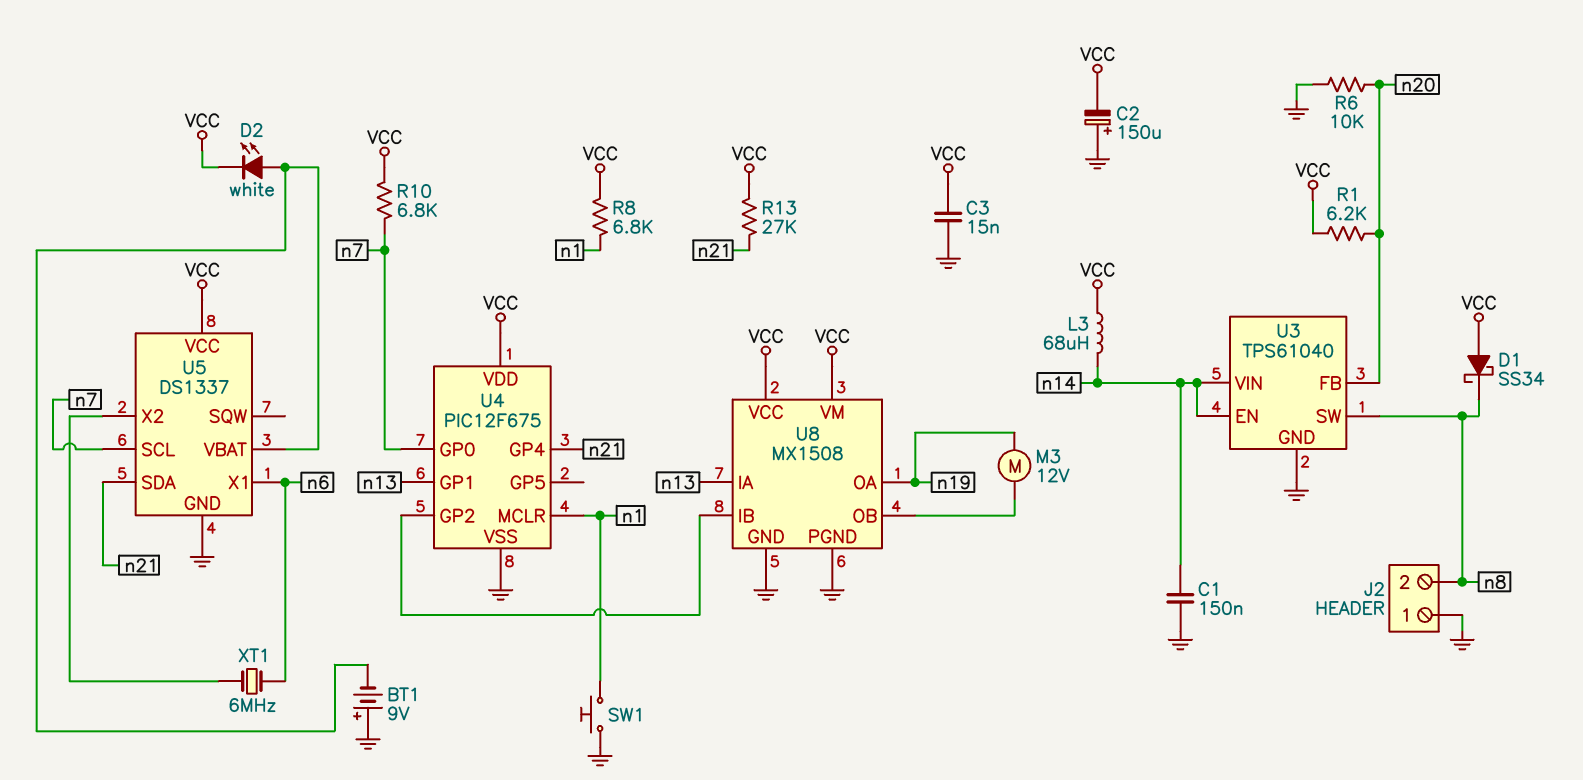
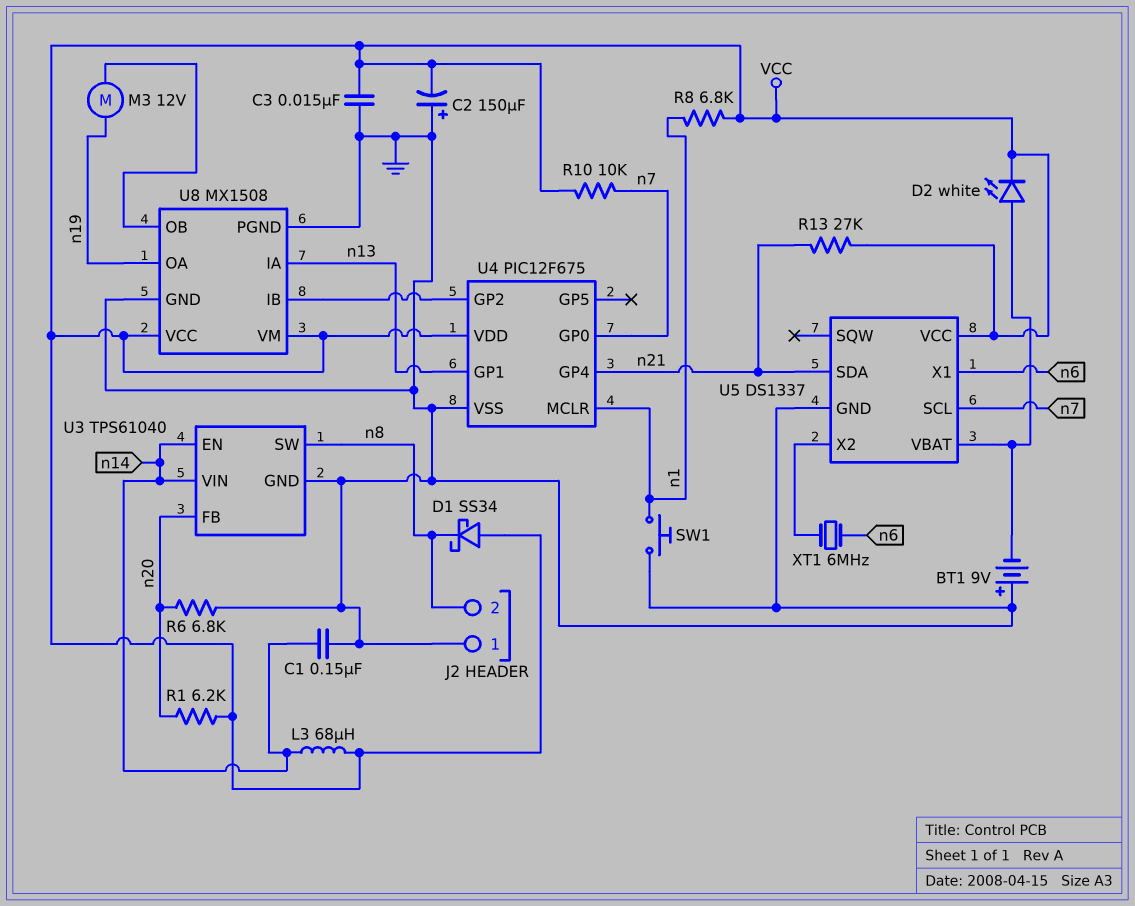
R6: 10k (GND, n20) -> 6.8k (GND, n20)
R10: 6.8k (VCC, n7) -> 10k (VCC, n7)

